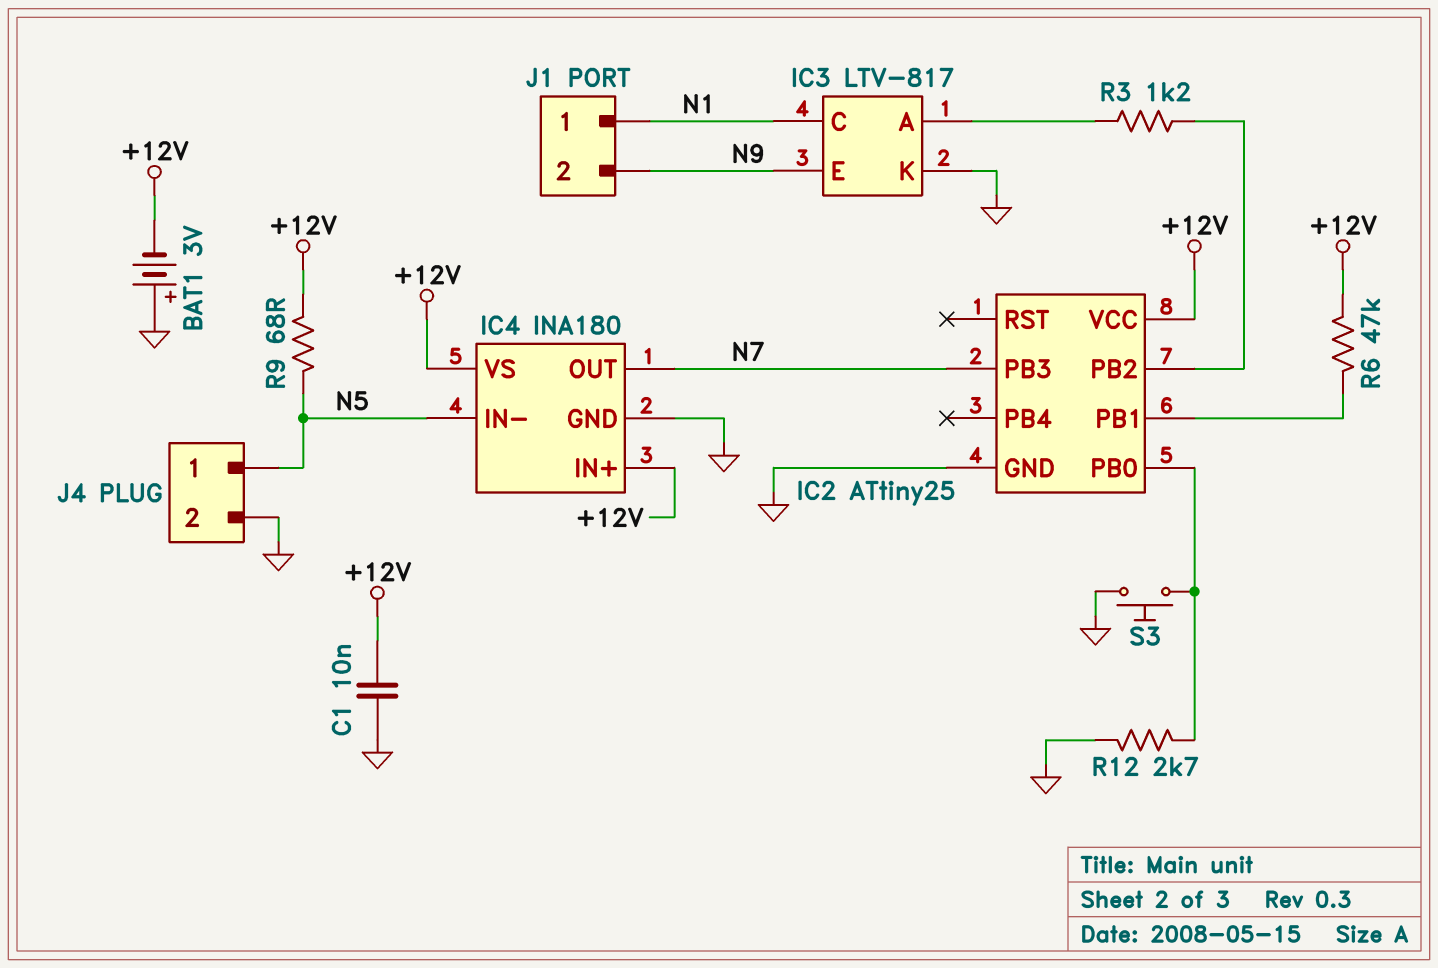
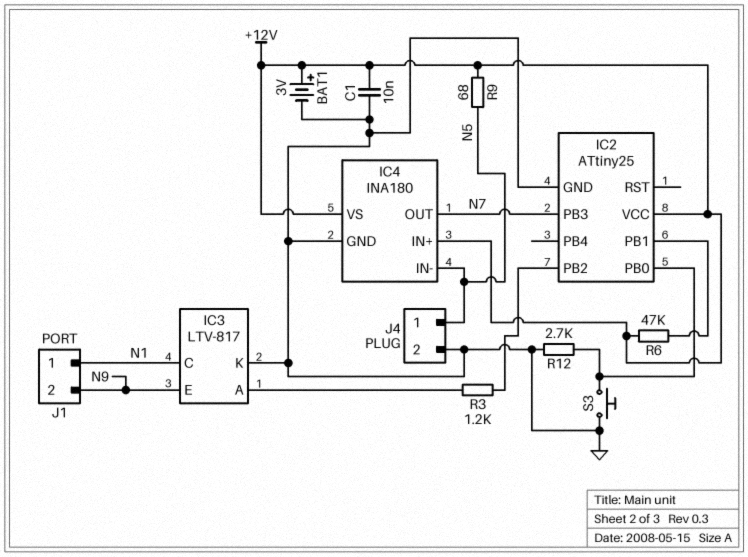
BAT1: 3V (plus GND, minus +12V) -> 3V (plus +12V, minus GND)

